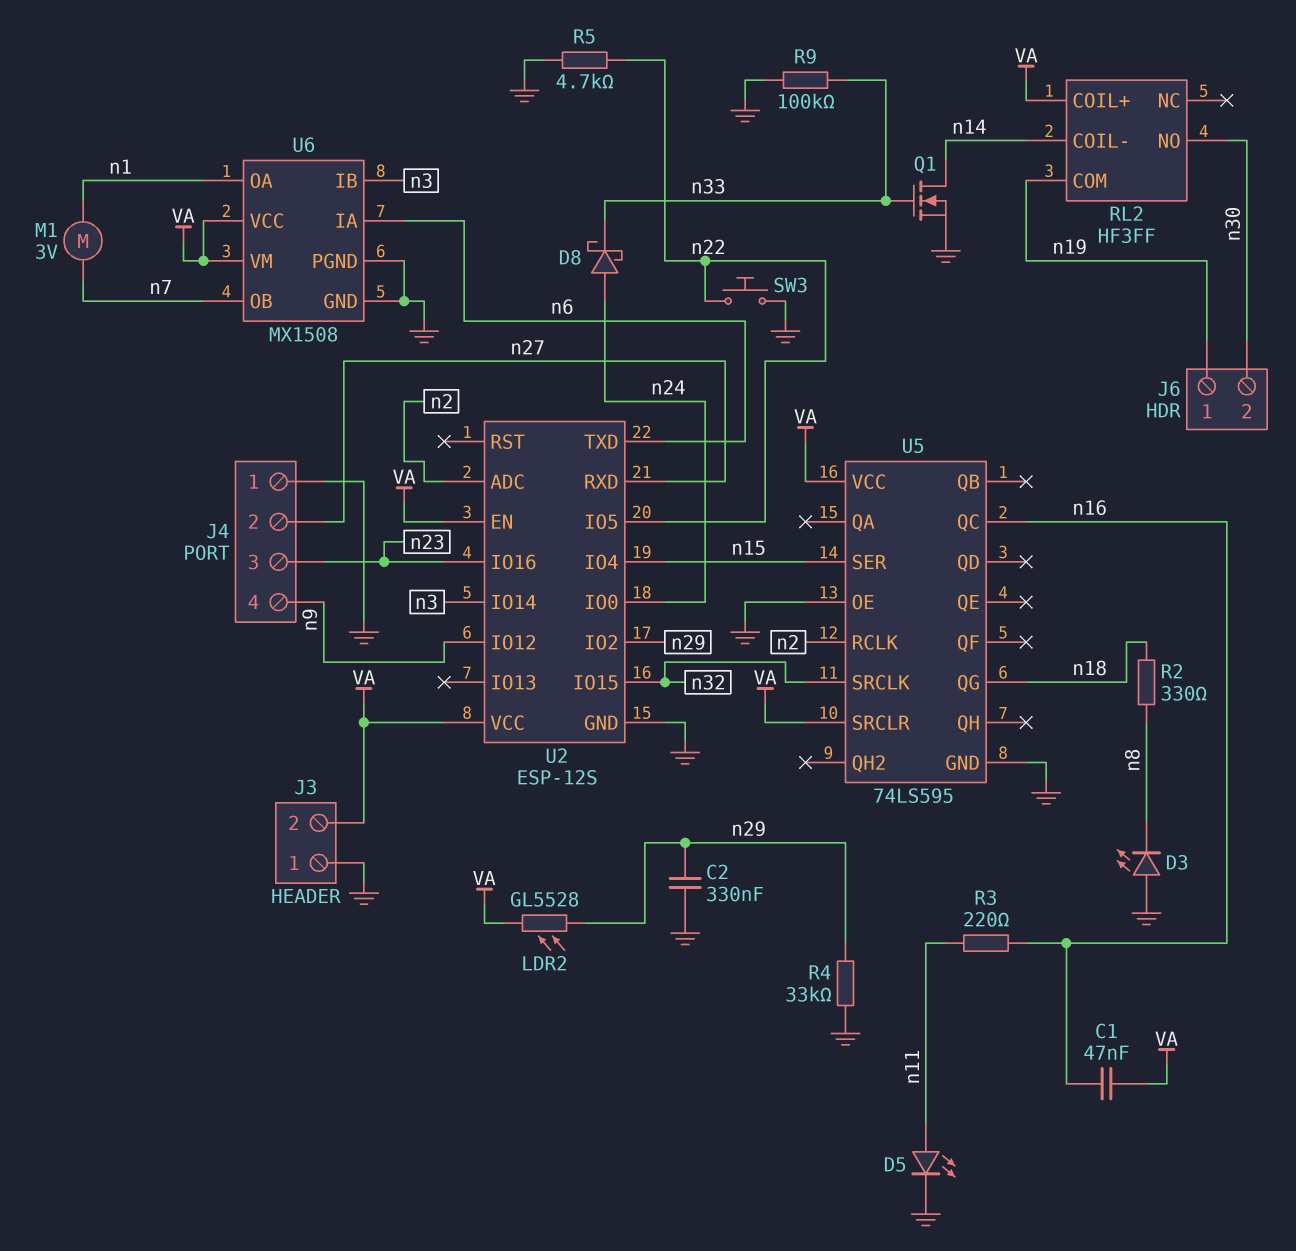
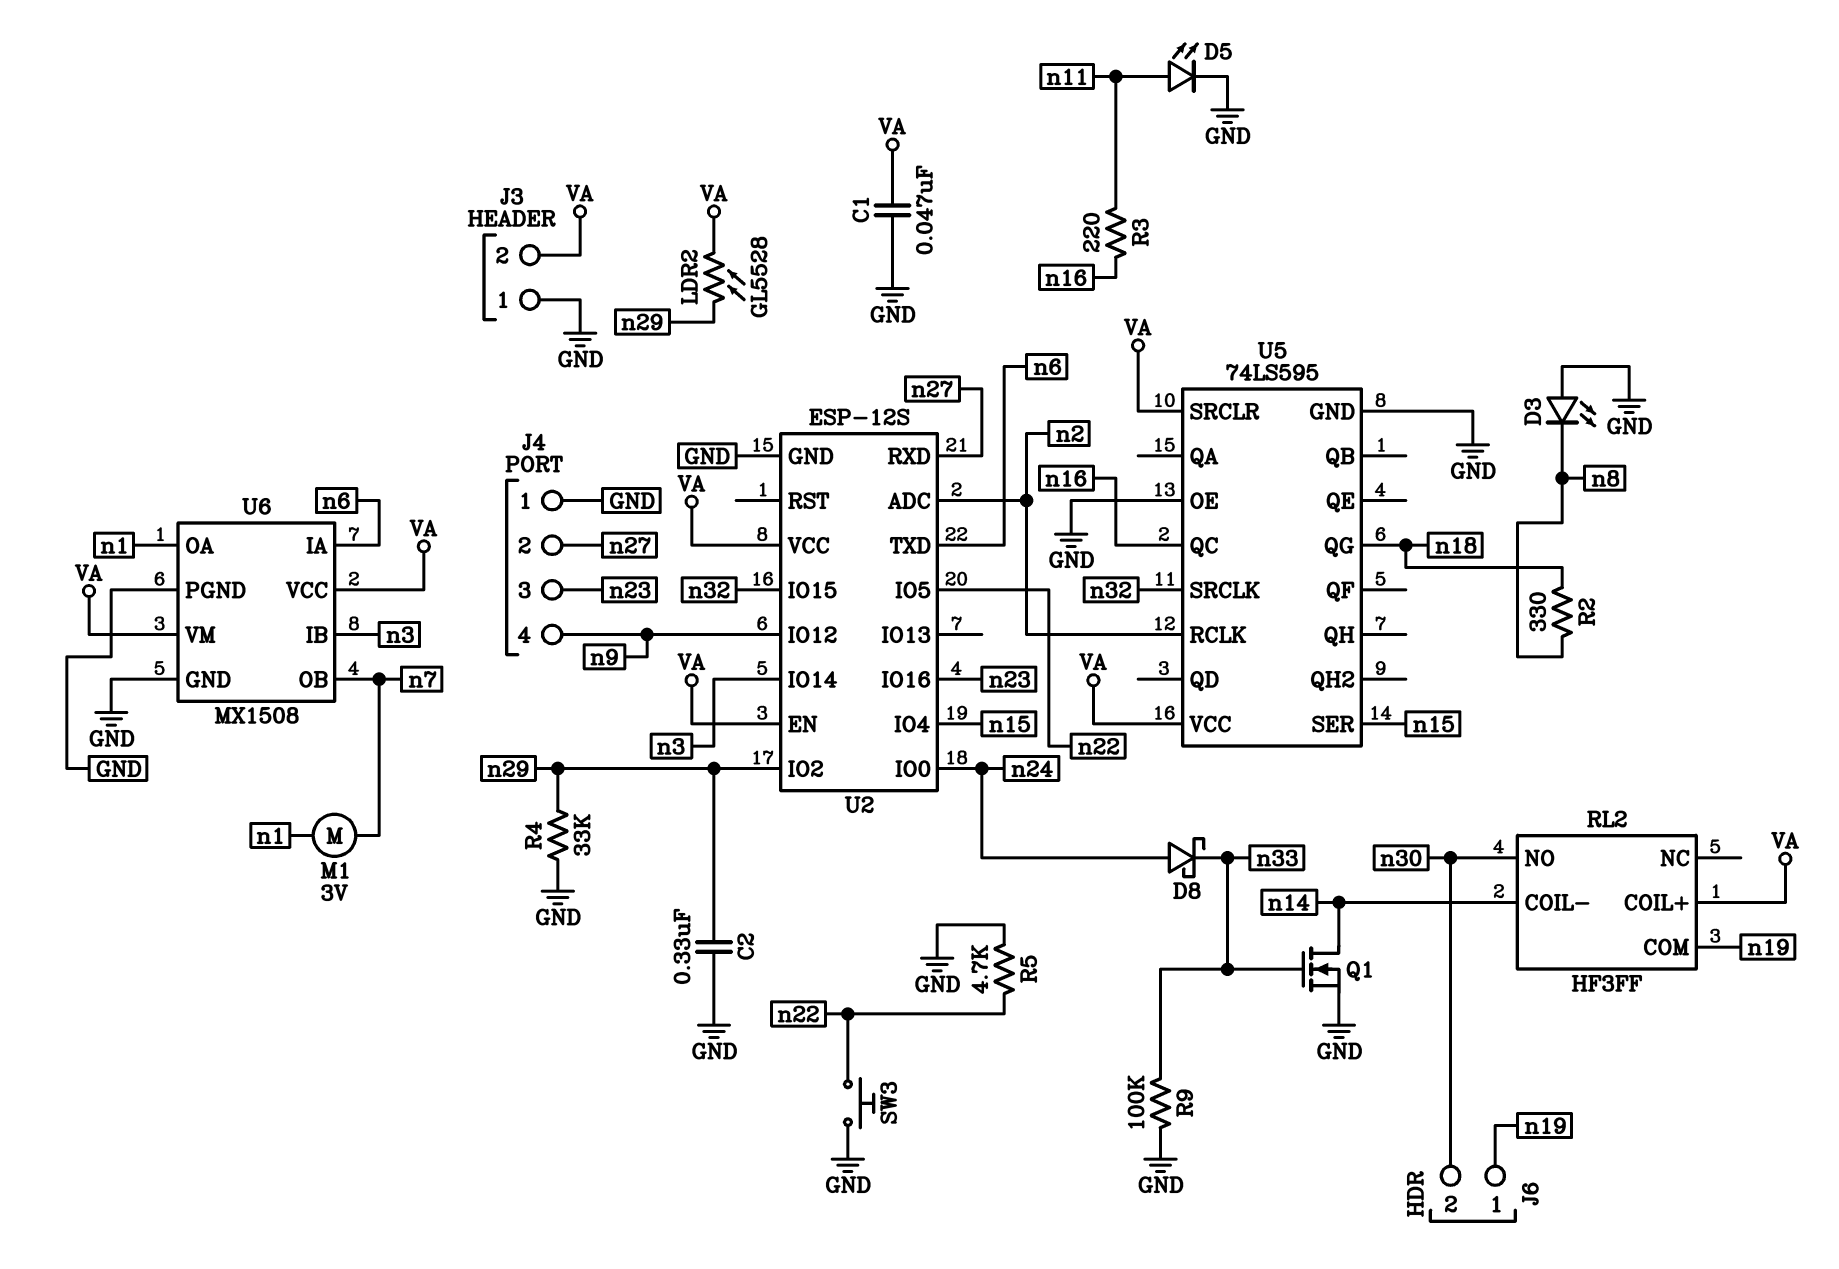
C1: 47nF (VA, n16) -> 47nF (GND, VA)

